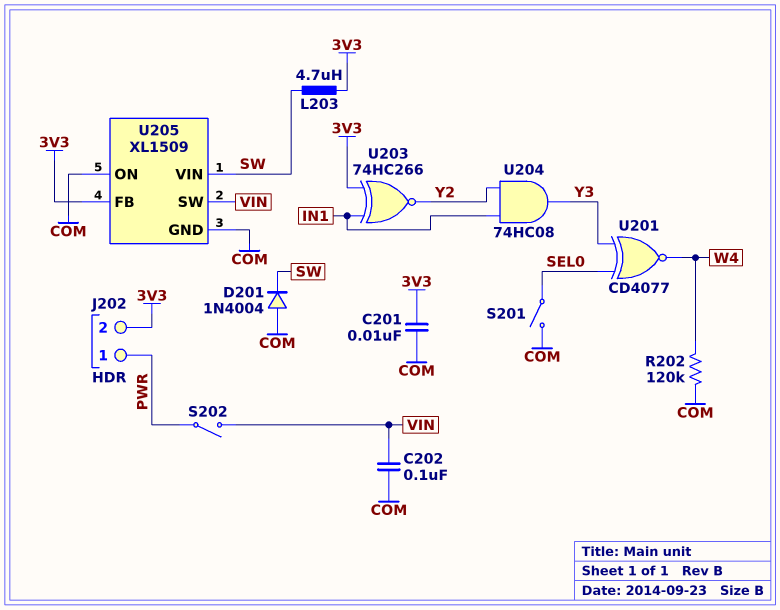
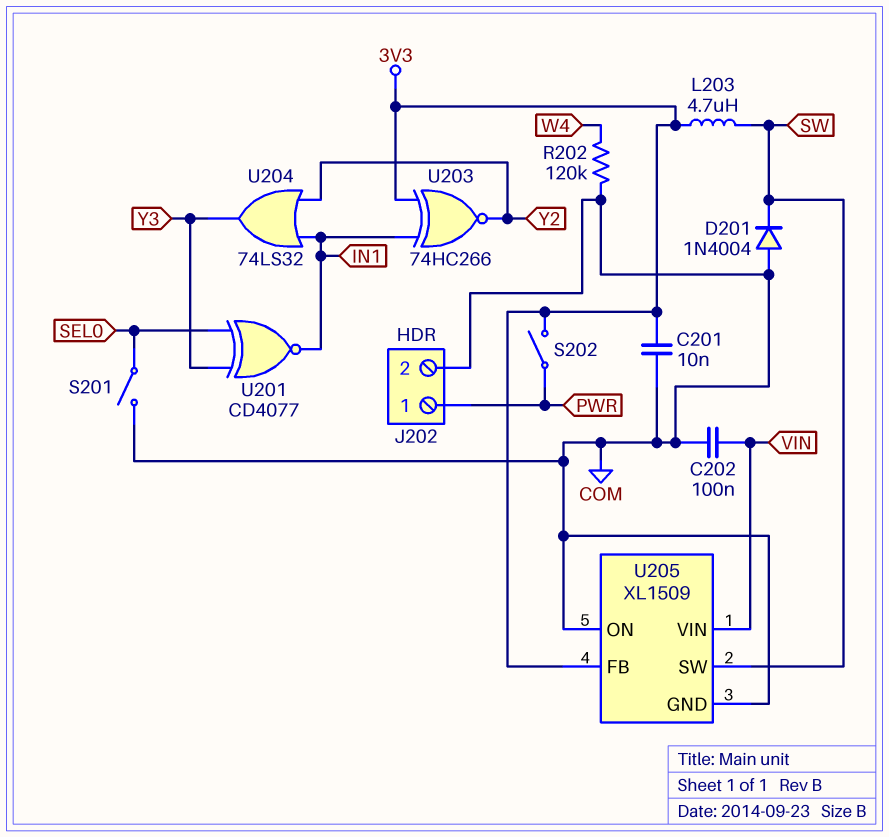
J202 pin 2: 3V3 -> COM
S202: switch (PWR, VIN) -> switch (3V3, PWR)
U201: XNOR CD4077 (in SEL0, in Y3, out W4) -> XNOR CD4077 (in SEL0, in Y3, out IN1)
U204: AND 74HC08 (in IN1, in Y2, out Y3) -> OR 74LS32 (in IN1, in Y2, out Y3)
U205 pin SW: VIN -> SW
U205 pin VIN: SW -> VIN

